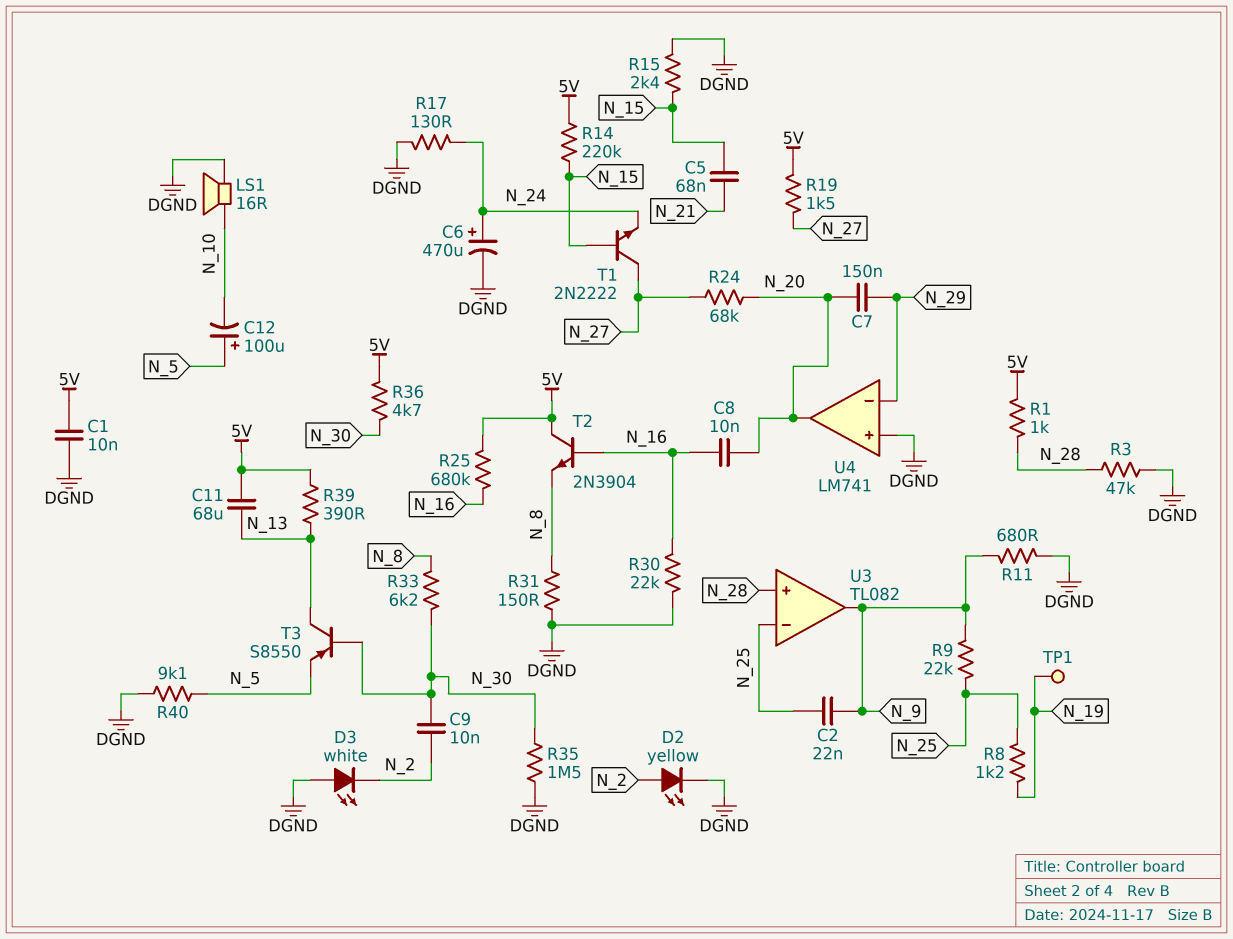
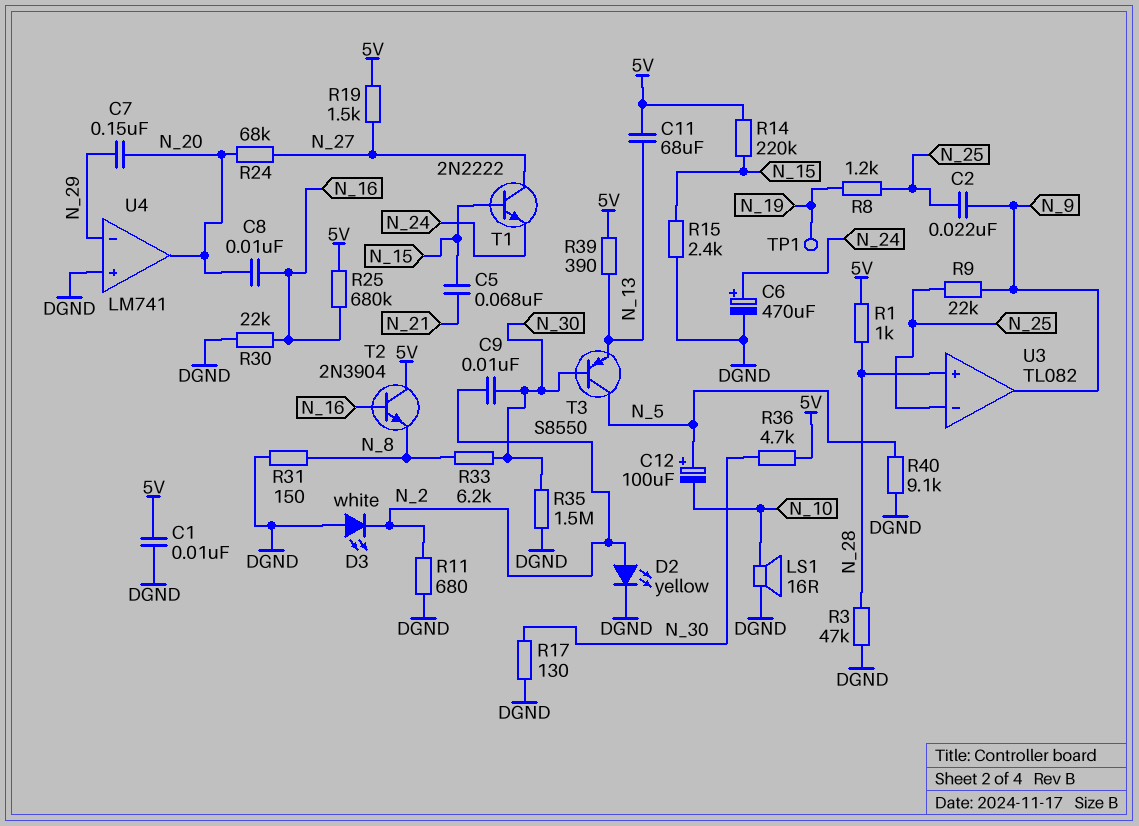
R11: 680 (DGND, N_9) -> 680 (DGND, N_2)
R17: 130 (DGND, N_24) -> 130 (DGND, N_30)
T3: PNP S8550 (B N_30, C N_13, E N_5) -> PNP S8550 (B N_30, C N_5, E N_13)

